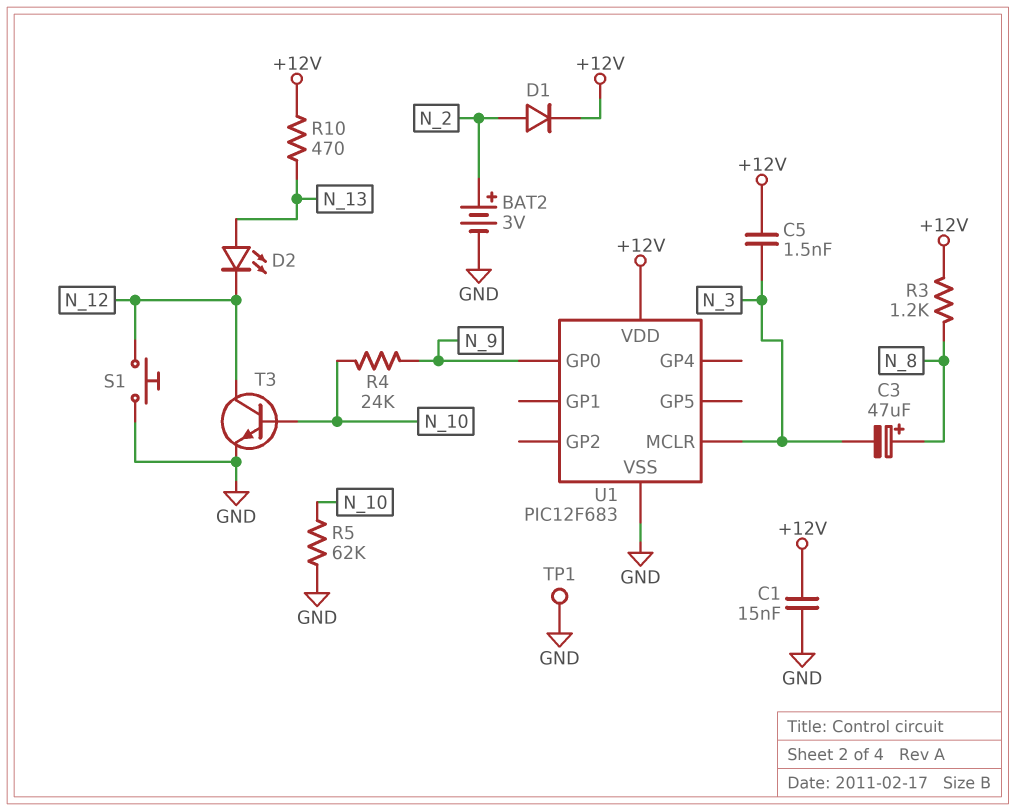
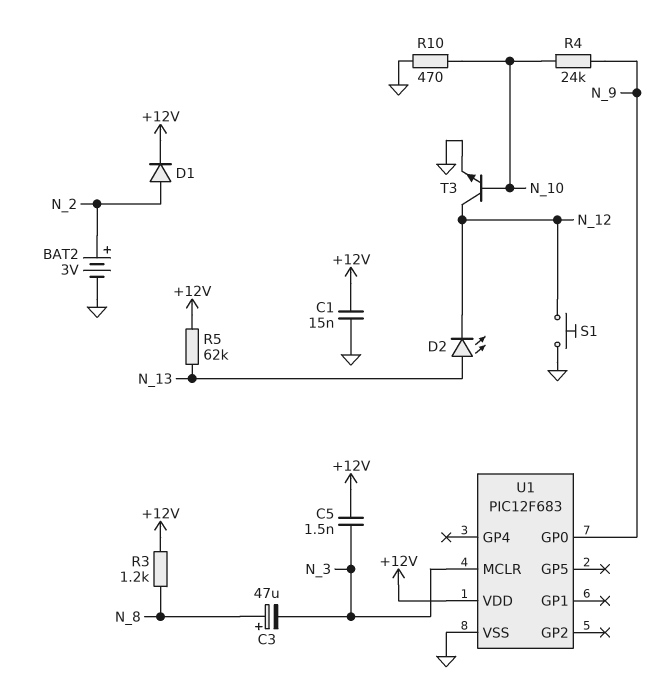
R5: 62k (GND, N_10) -> 62k (+12V, N_13)
R10: 470 (+12V, N_13) -> 470 (GND, N_10)
TP1: test point (GND) -> none

